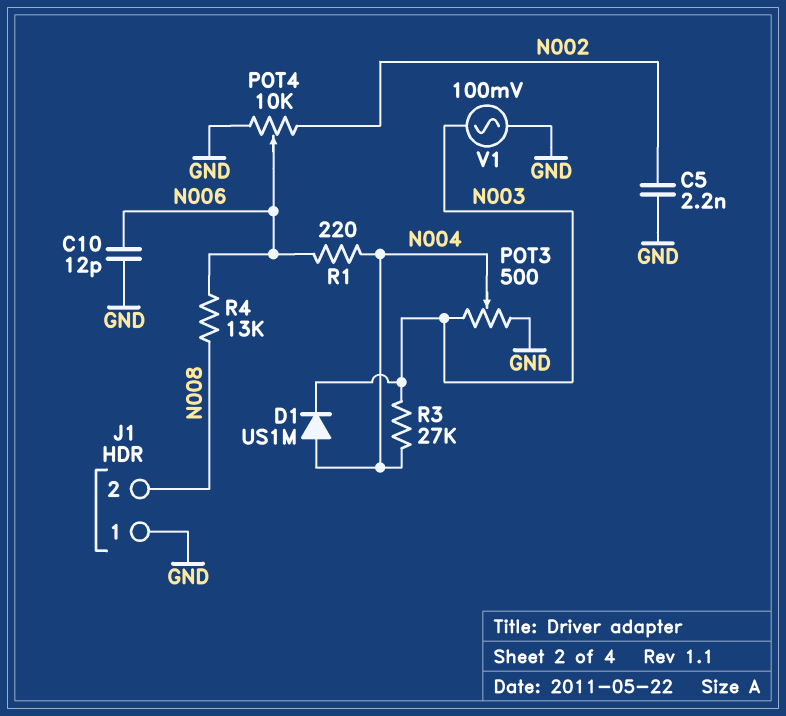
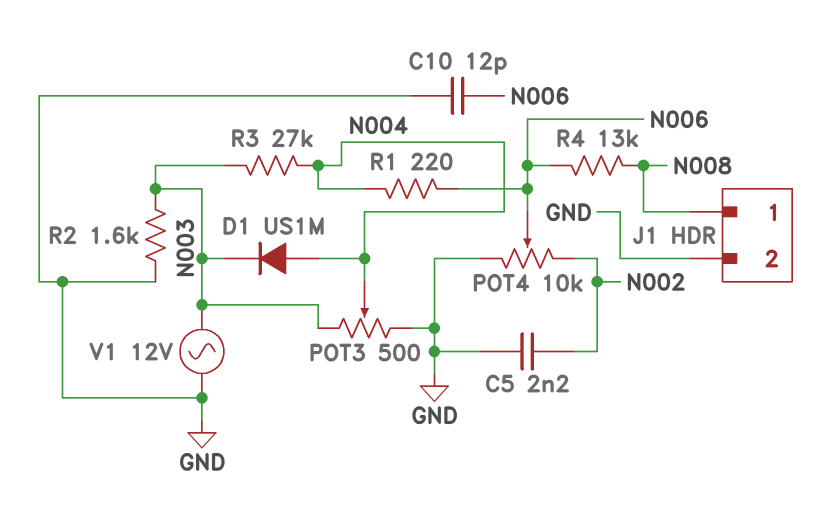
J1 pin 1: GND -> N008
J1 pin 2: N008 -> GND
R2: none -> 1.6k (GND, N003)
V1: AC 100mV (GND, N003) -> AC 12V (GND, N003)

